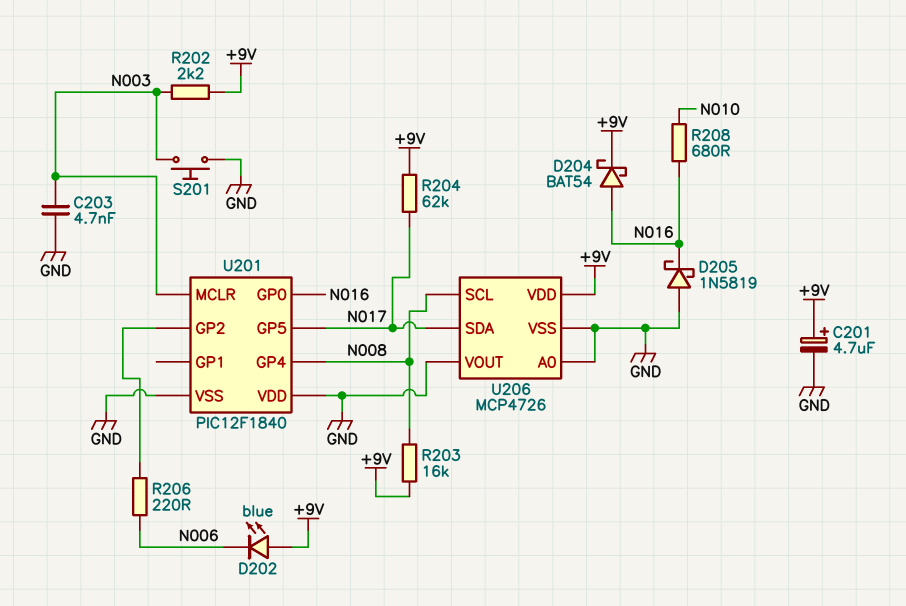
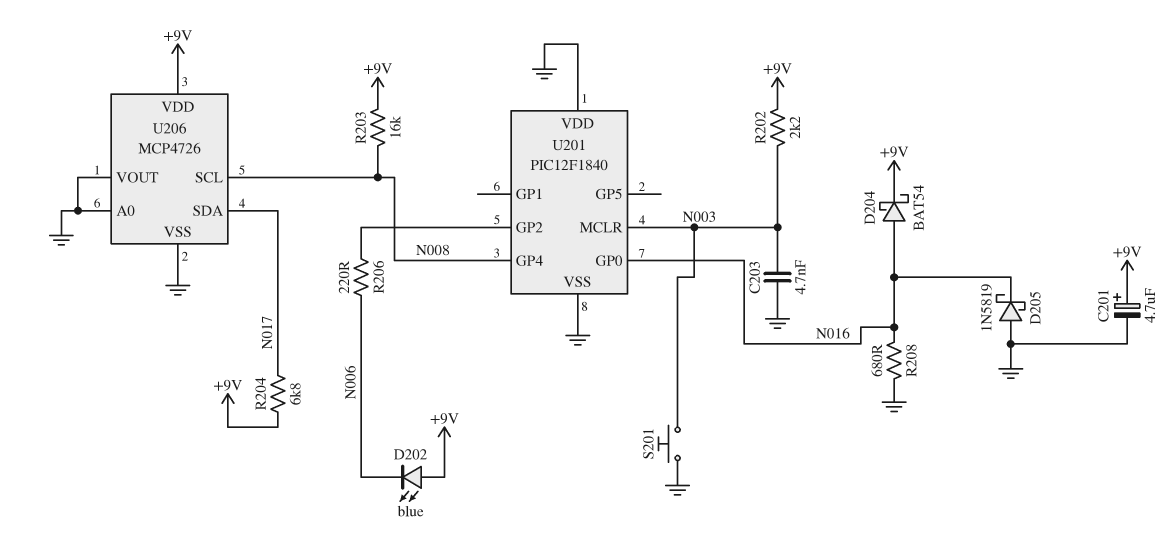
R204: 62k (+9V, N017) -> 6.8k (+9V, N017)
R208: 680 (N010, N016) -> 680 (GND, N016)
U201 pin GP5: N017 -> none

